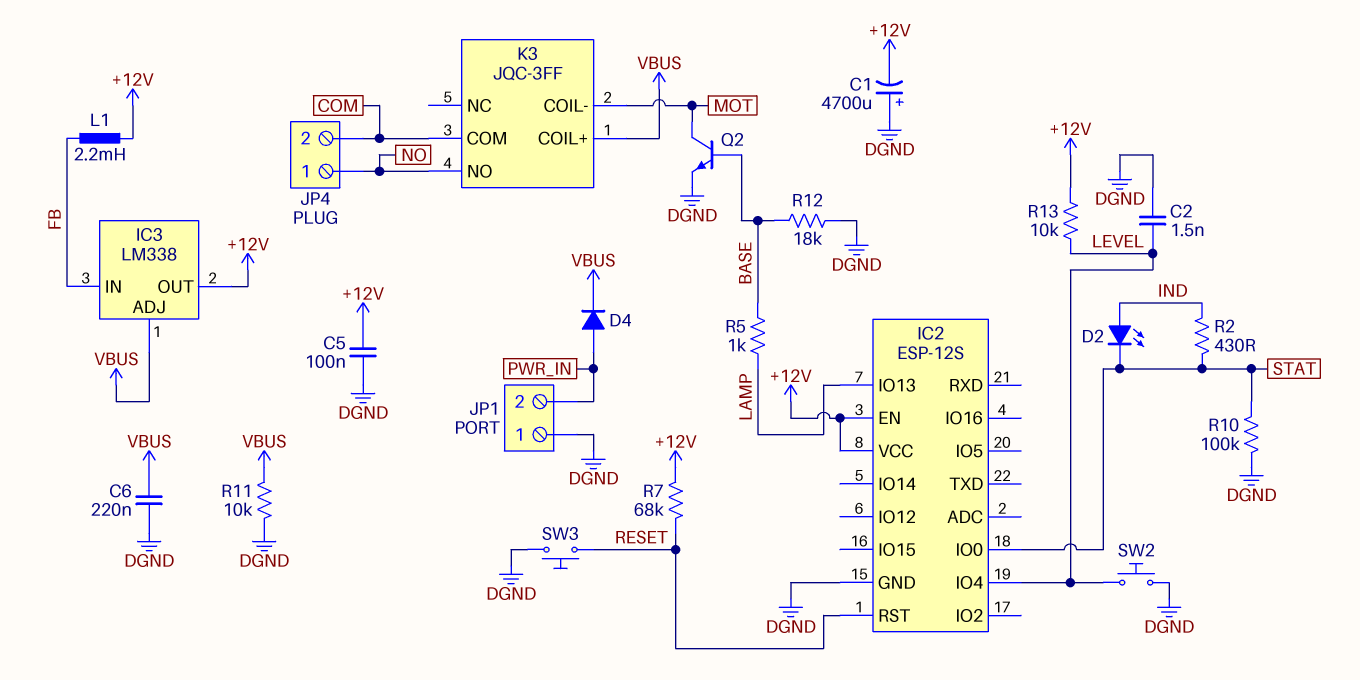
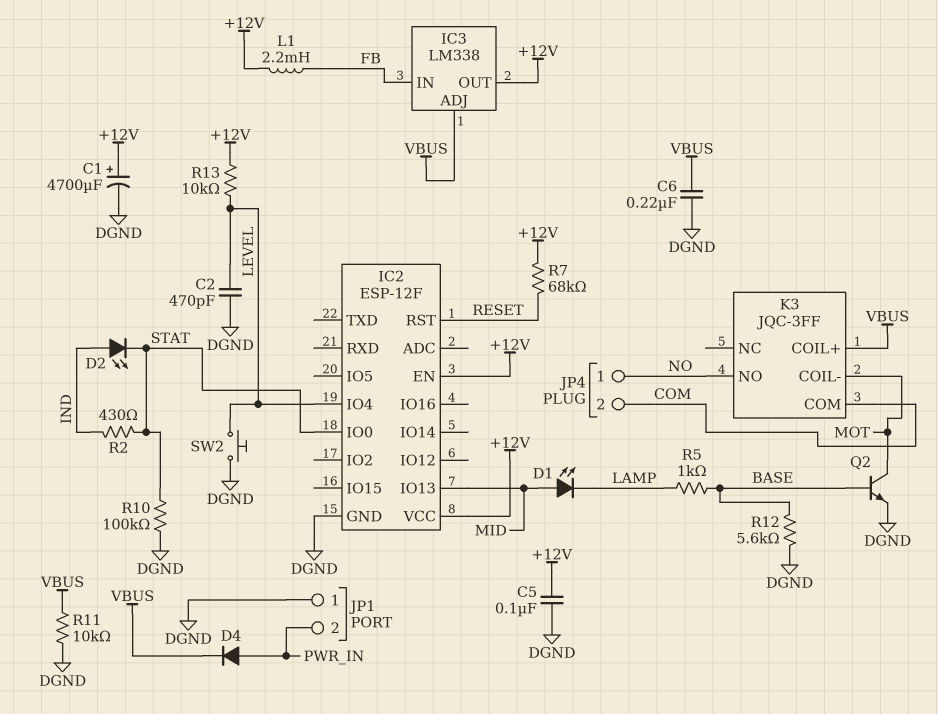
C1: 4700uF (plus DGND, minus +12V) -> 4700uF (plus +12V, minus DGND)
C2: 1.5nF (DGND, LEVEL) -> 470pF (DGND, LEVEL)
D1: none -> LED (A MID, K LAMP)
IC2: ESP-12S -> ESP-12F
IC2 pin IO13: LAMP -> MID
R12: 18k (BASE, DGND) -> 5.6k (BASE, DGND)
SW3: button (DGND, RESET) -> none

